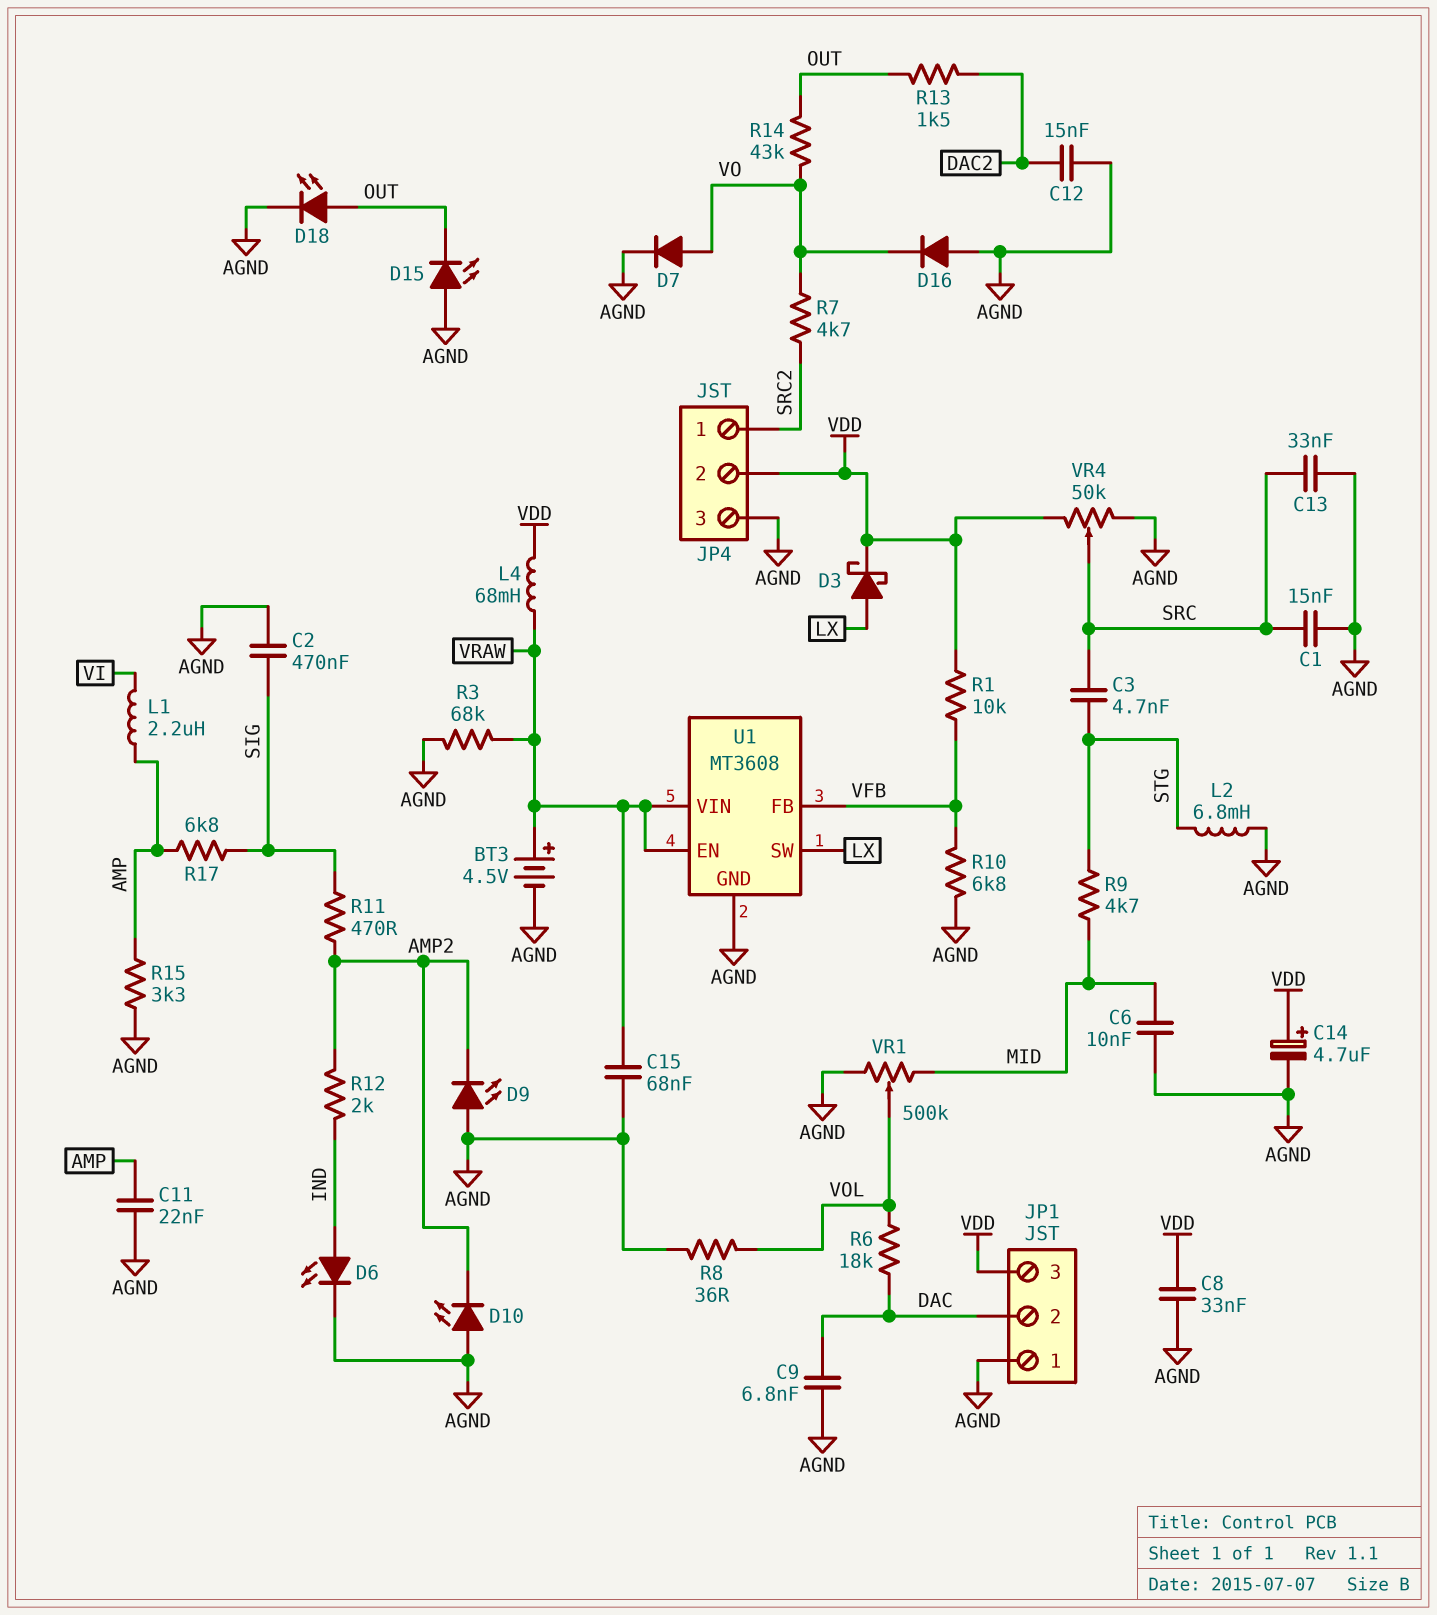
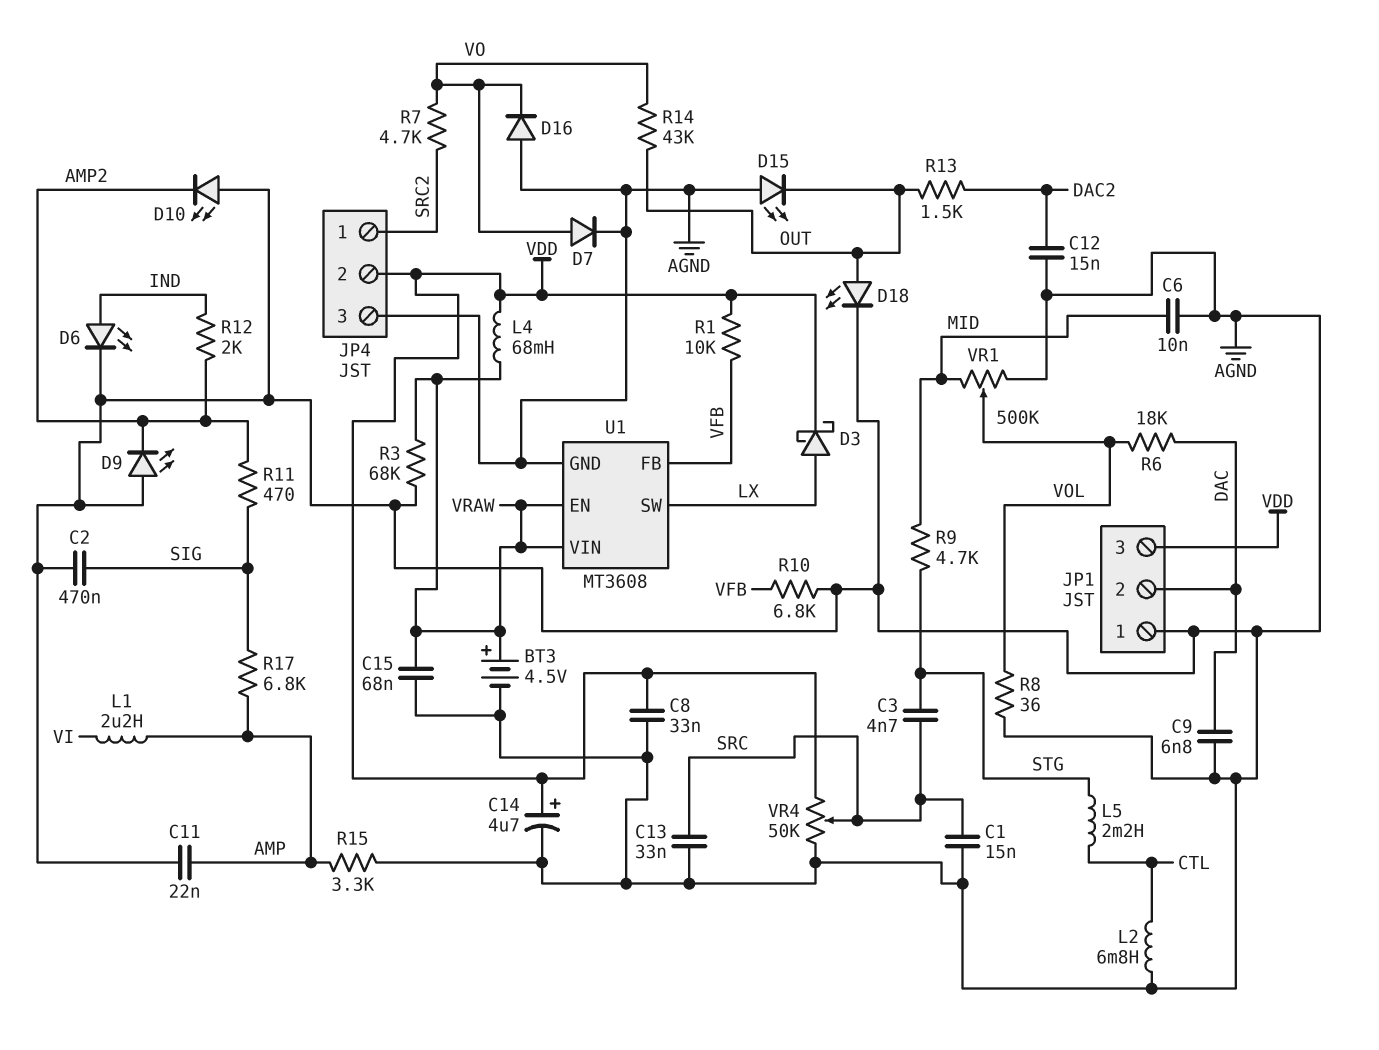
L2: 6.8mH (AGND, STG) -> 6.8mH (AGND, CTL)
L5: none -> 2.2mH (CTL, STG)

